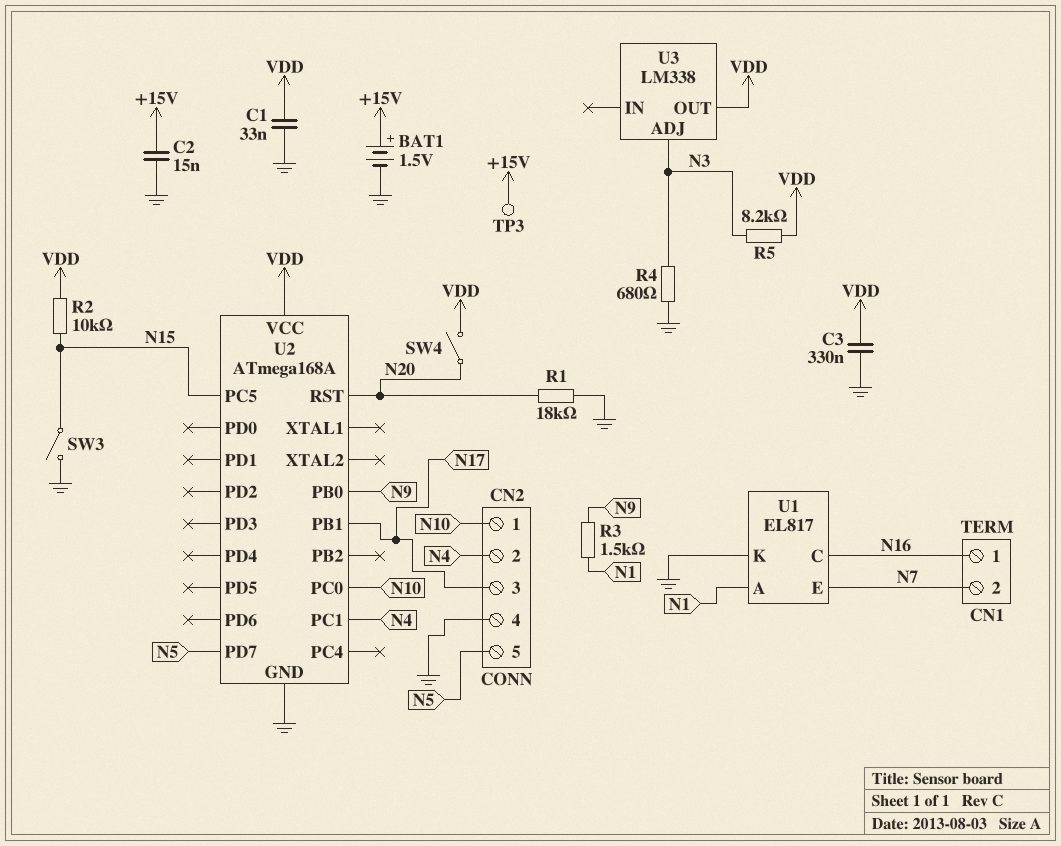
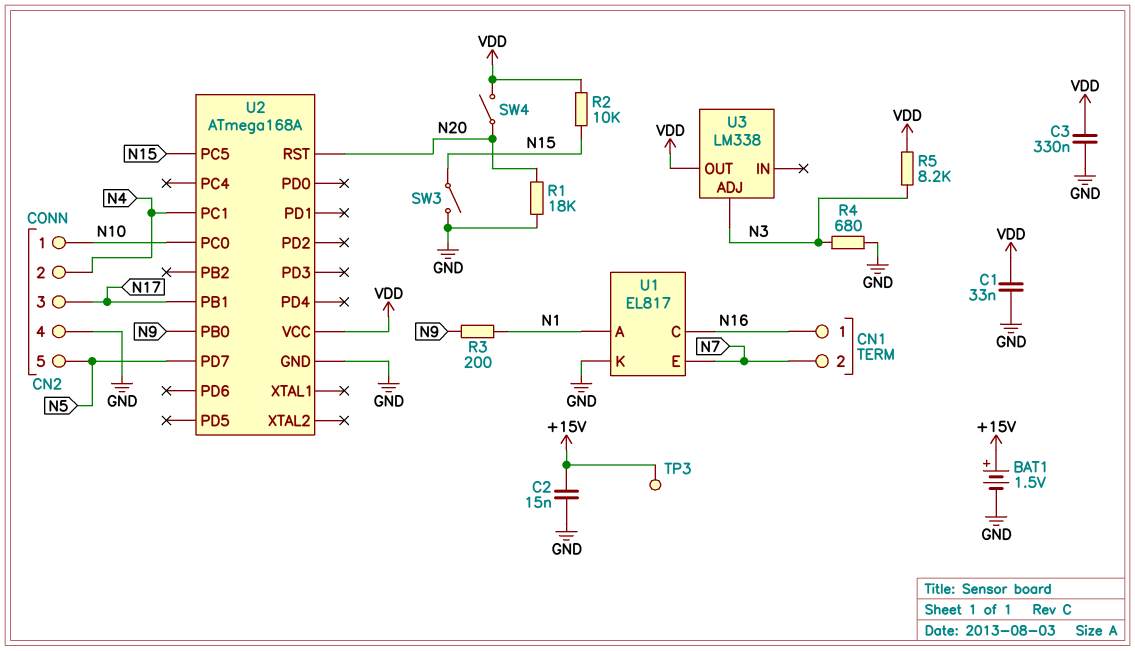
R3: 1.5k (N1, N9) -> 200 (N1, N9)

